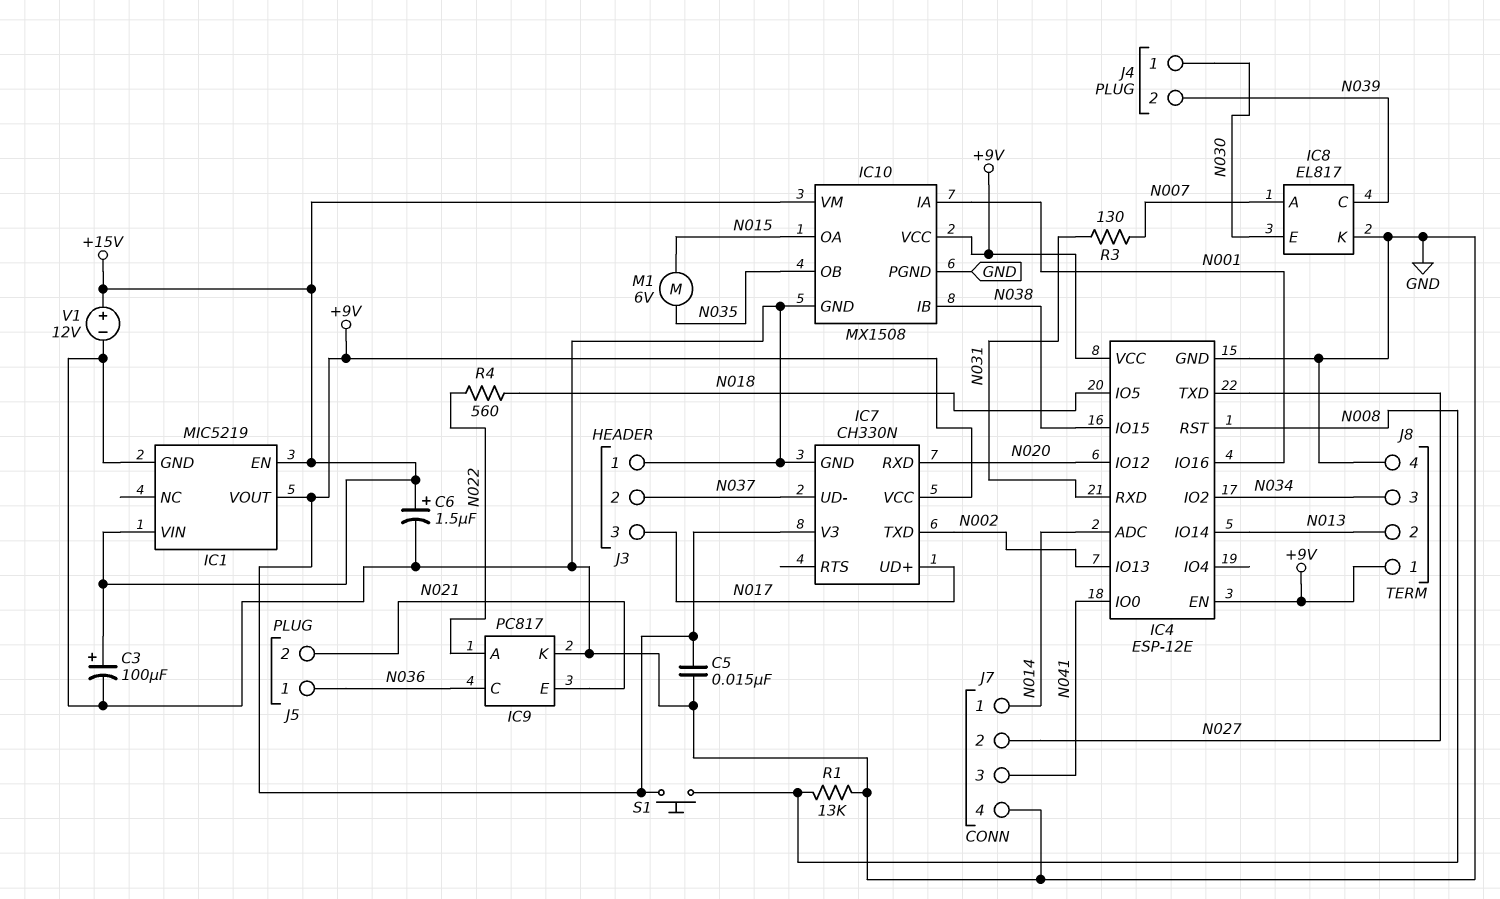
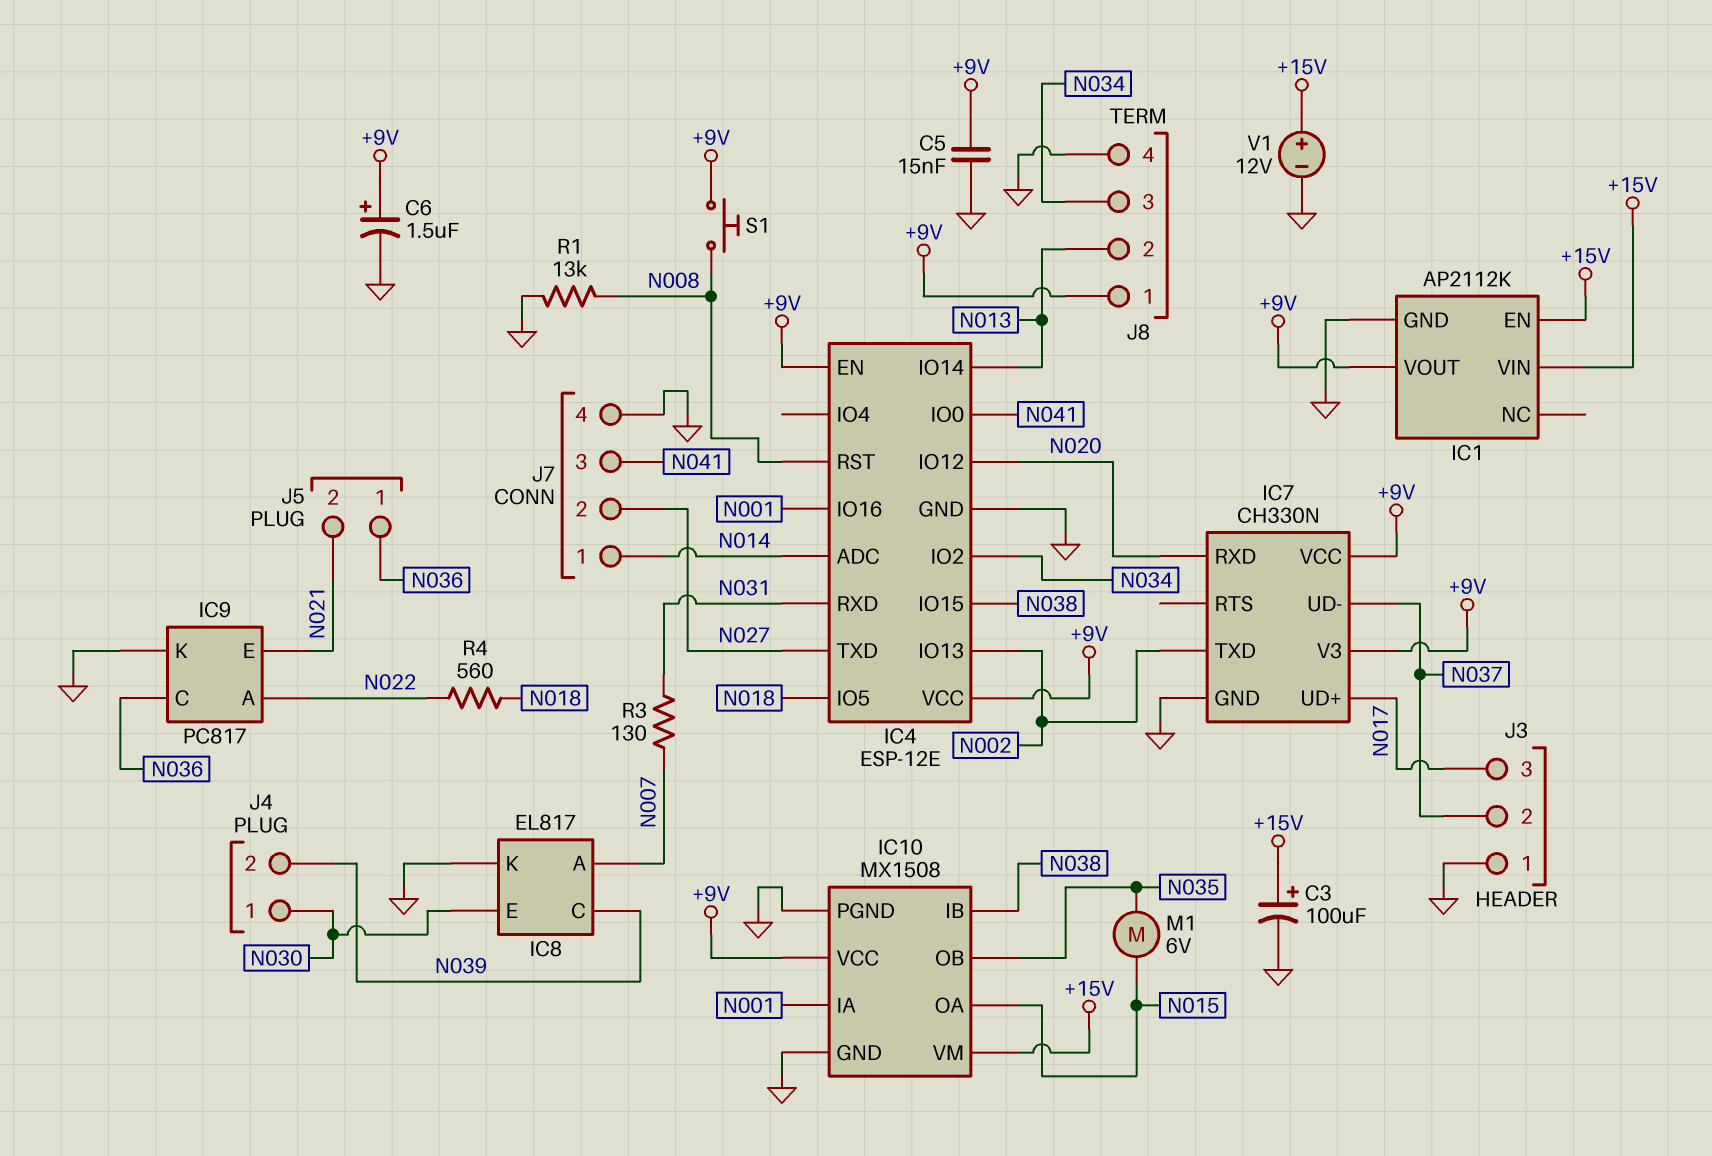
C6: 1.5uF (plus +15V, minus GND) -> 1.5uF (plus +9V, minus GND)
IC1: MIC5219 -> AP2112K

